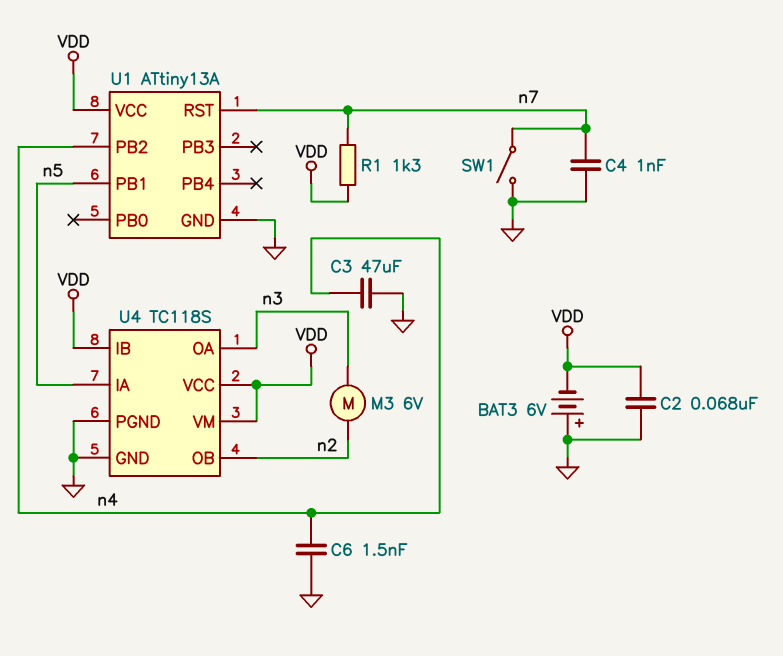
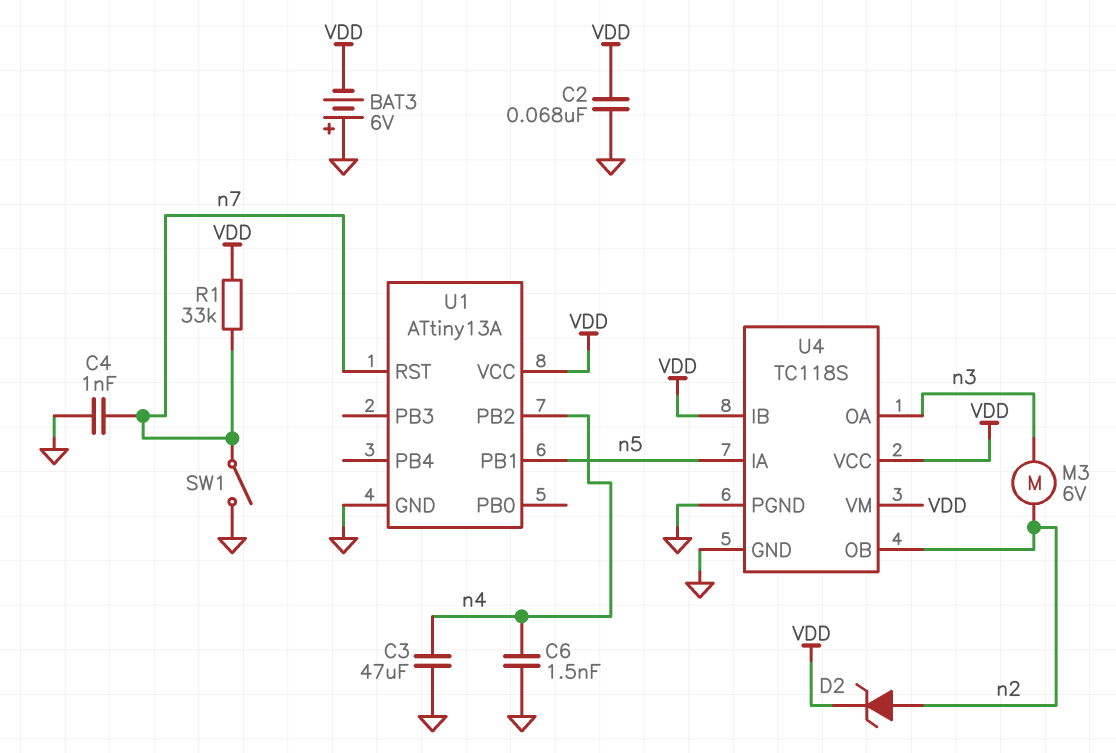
D2: none -> zener (A n2, K VDD)
R1: 1.3k (VDD, n7) -> 33k (VDD, n7)

